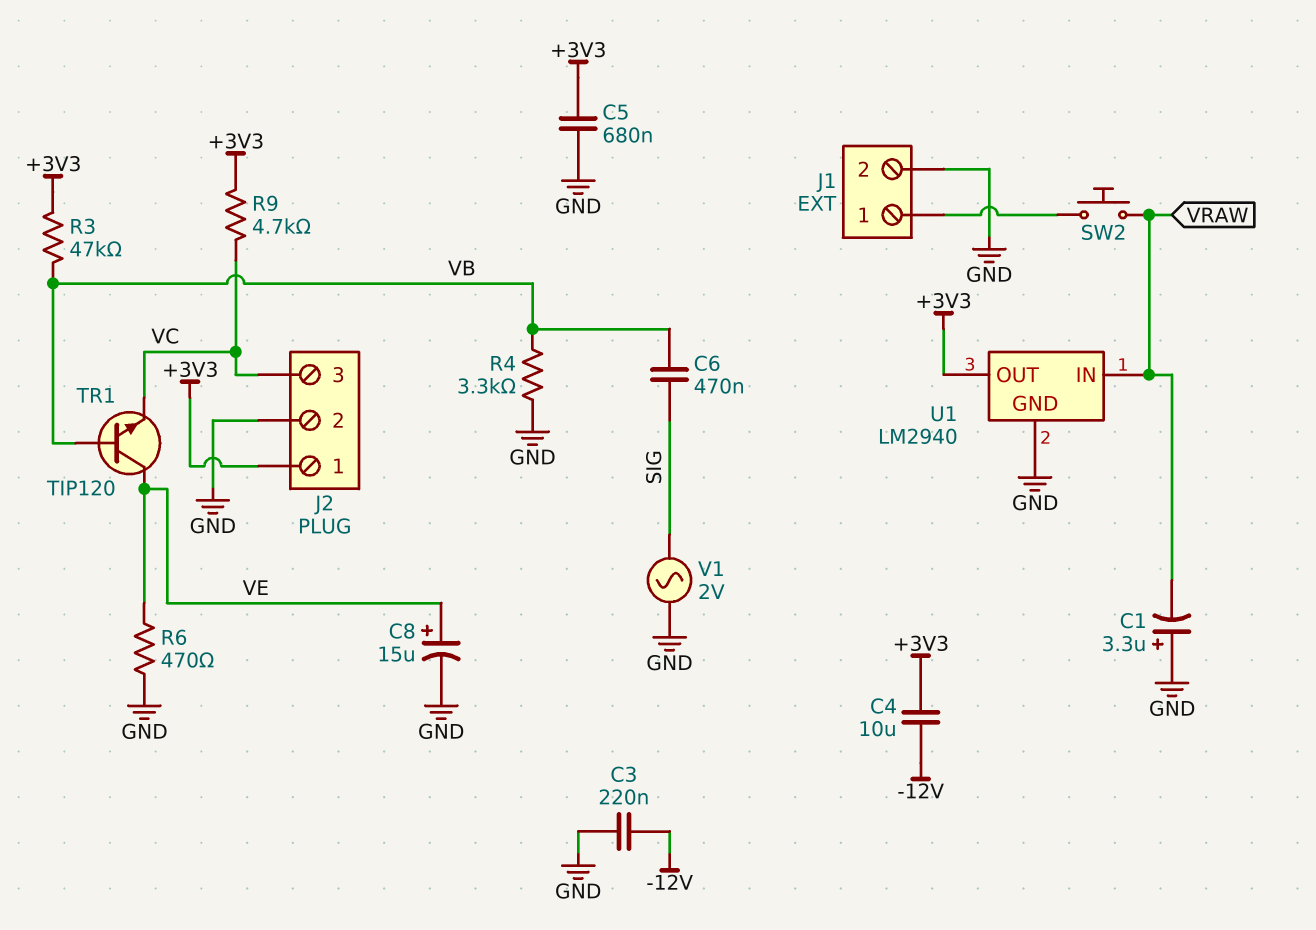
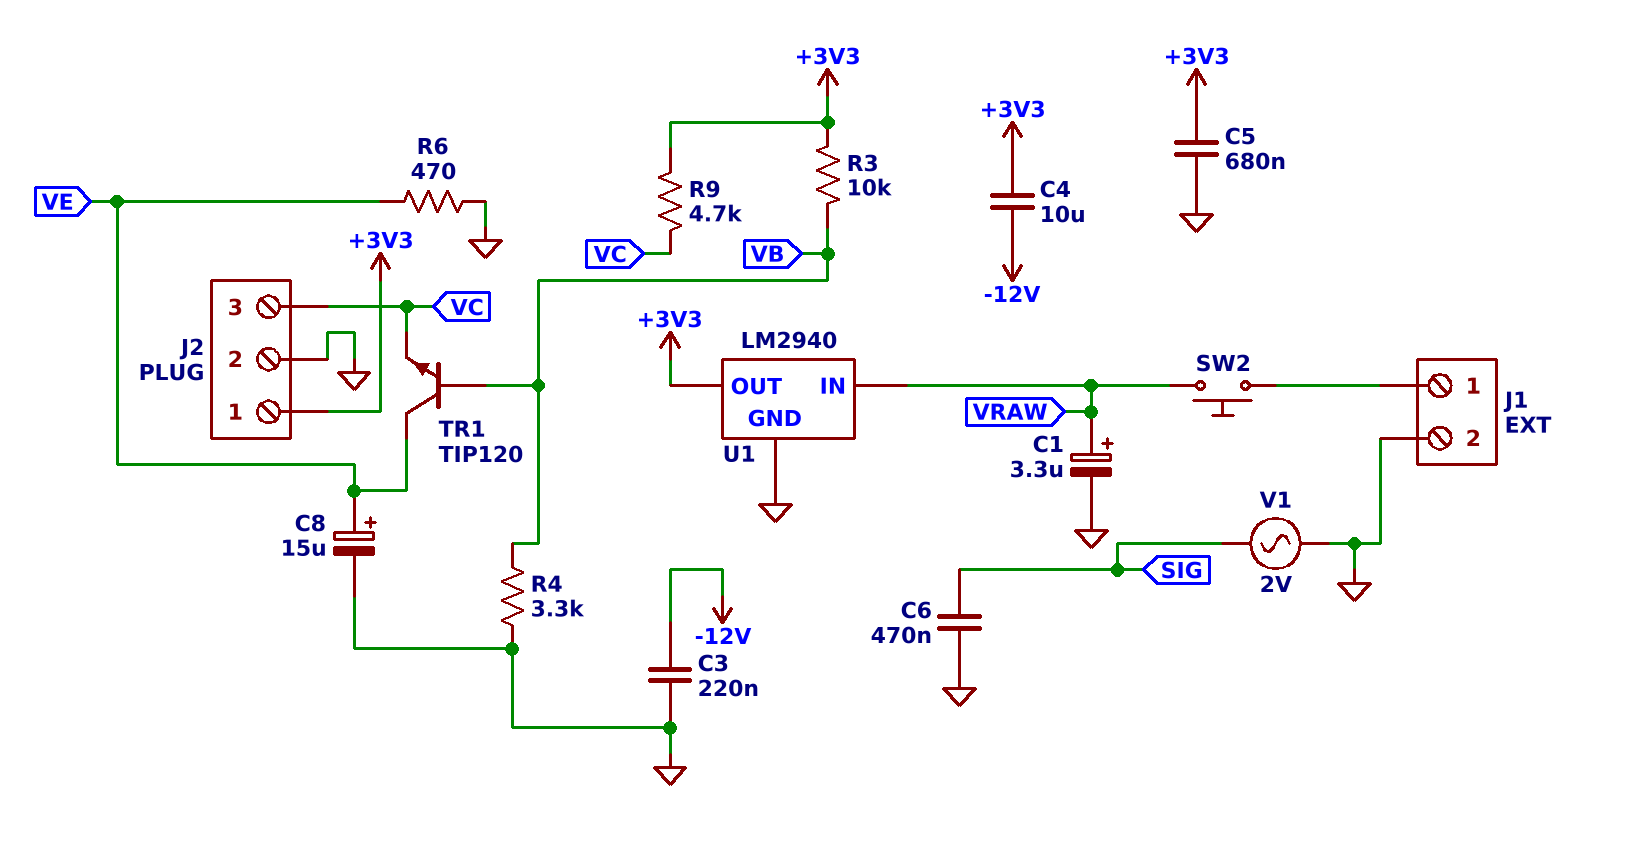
C1: 3.3uF (plus GND, minus VRAW) -> 3.3uF (plus VRAW, minus GND)
C6: 470nF (SIG, VB) -> 470nF (GND, SIG)
R3: 47k (+3V3, VB) -> 10k (+3V3, VB)

